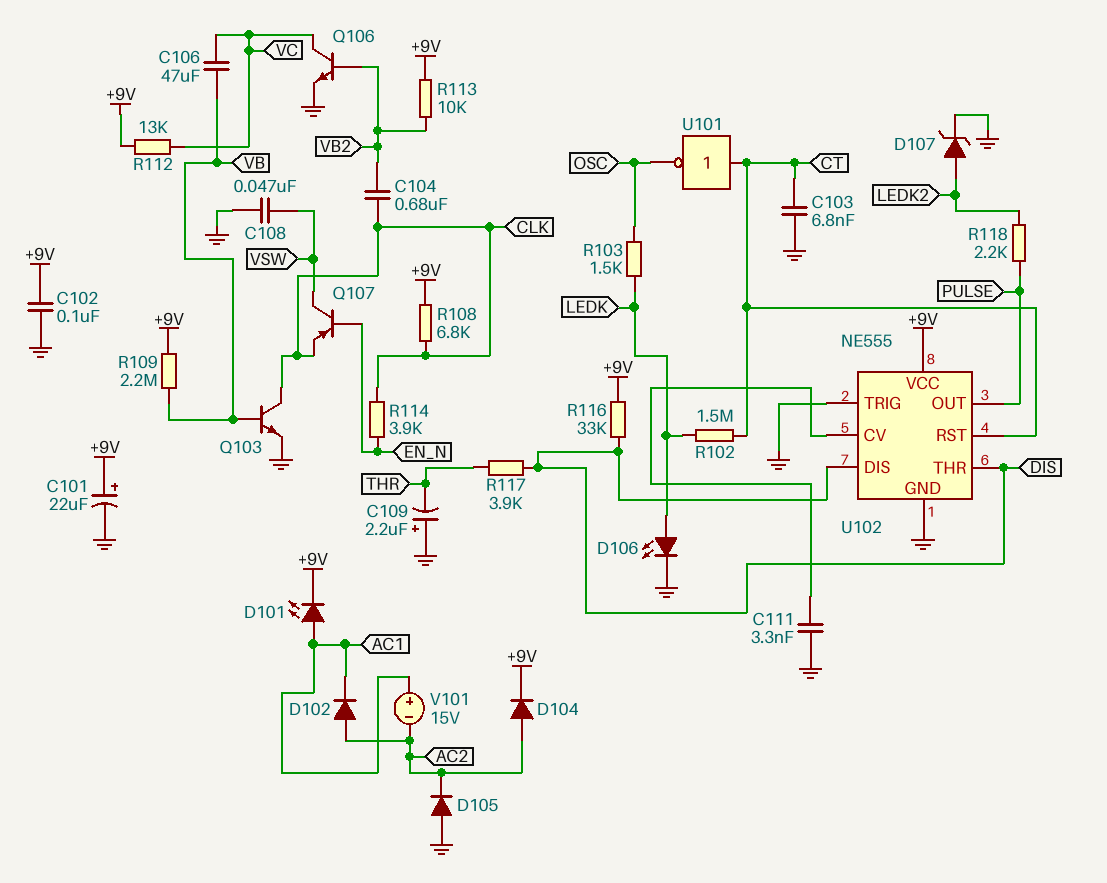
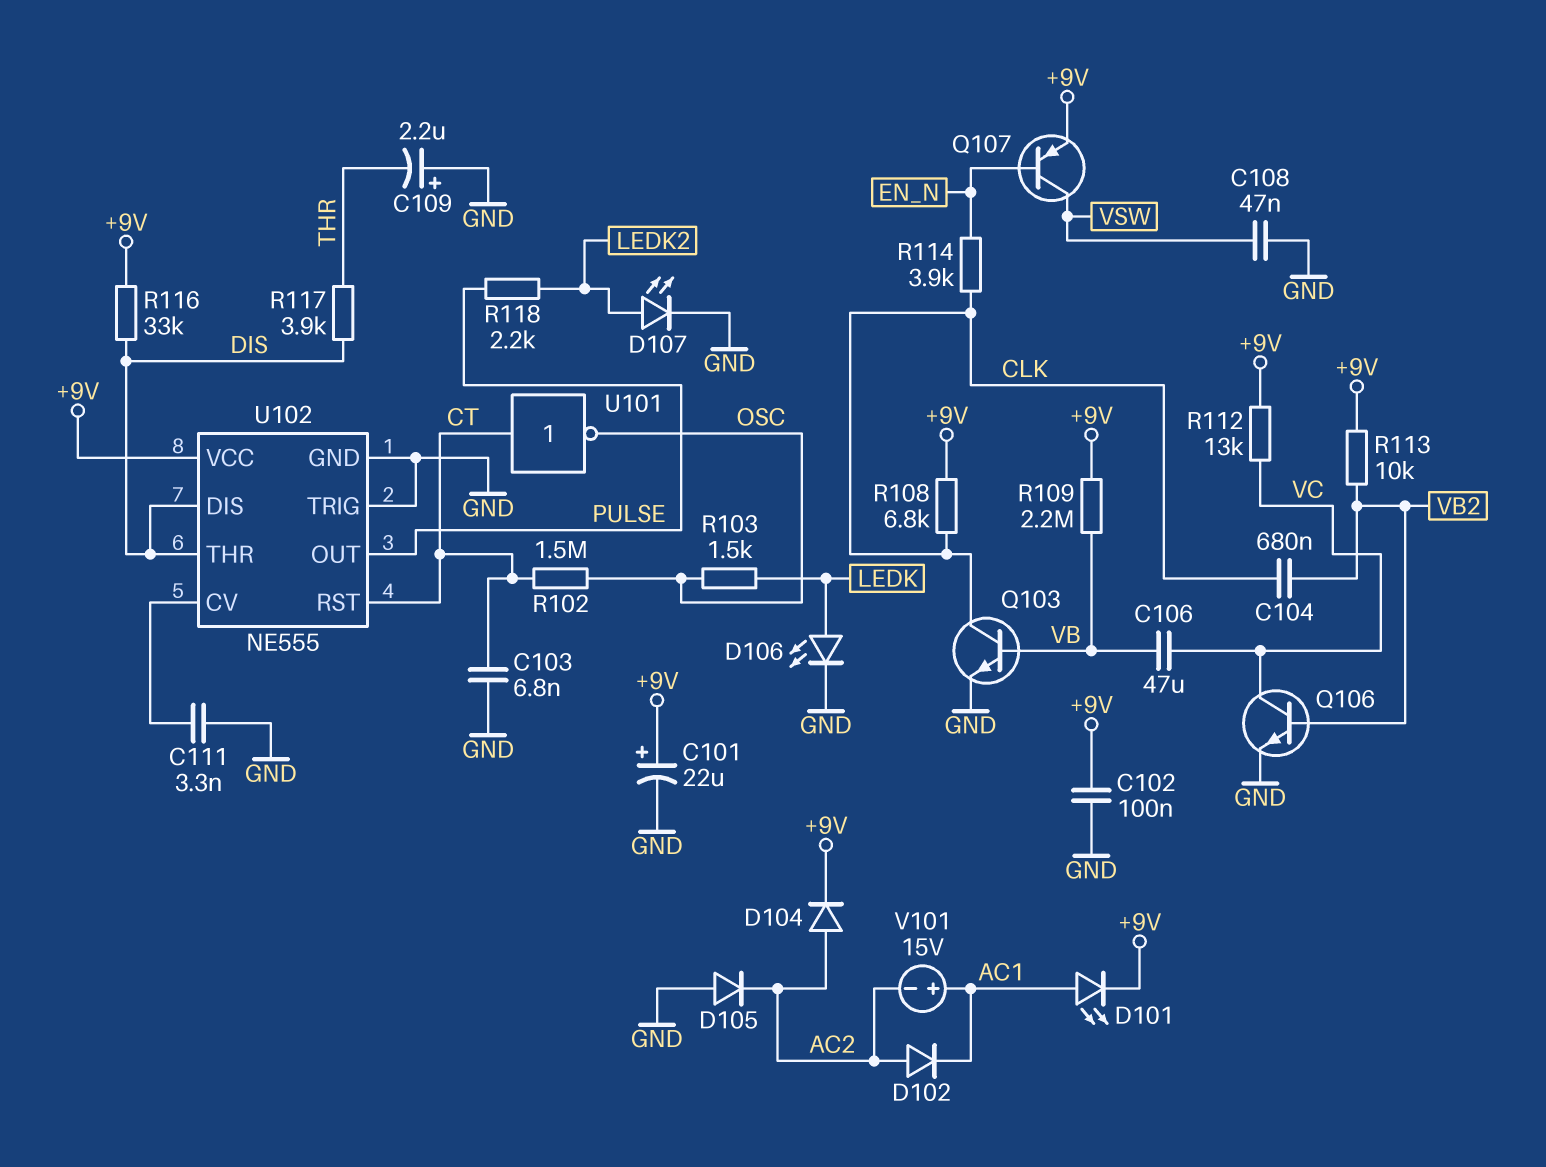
D107: zener (A LEDK2, K GND) -> LED (A LEDK2, K GND)
Q107: PNP (B EN_N, C VSW, E CLK) -> PNP (B EN_N, C VSW, E +9V)
R102: 1.5M (CT, LEDK) -> 1.5M (CT, OSC)

